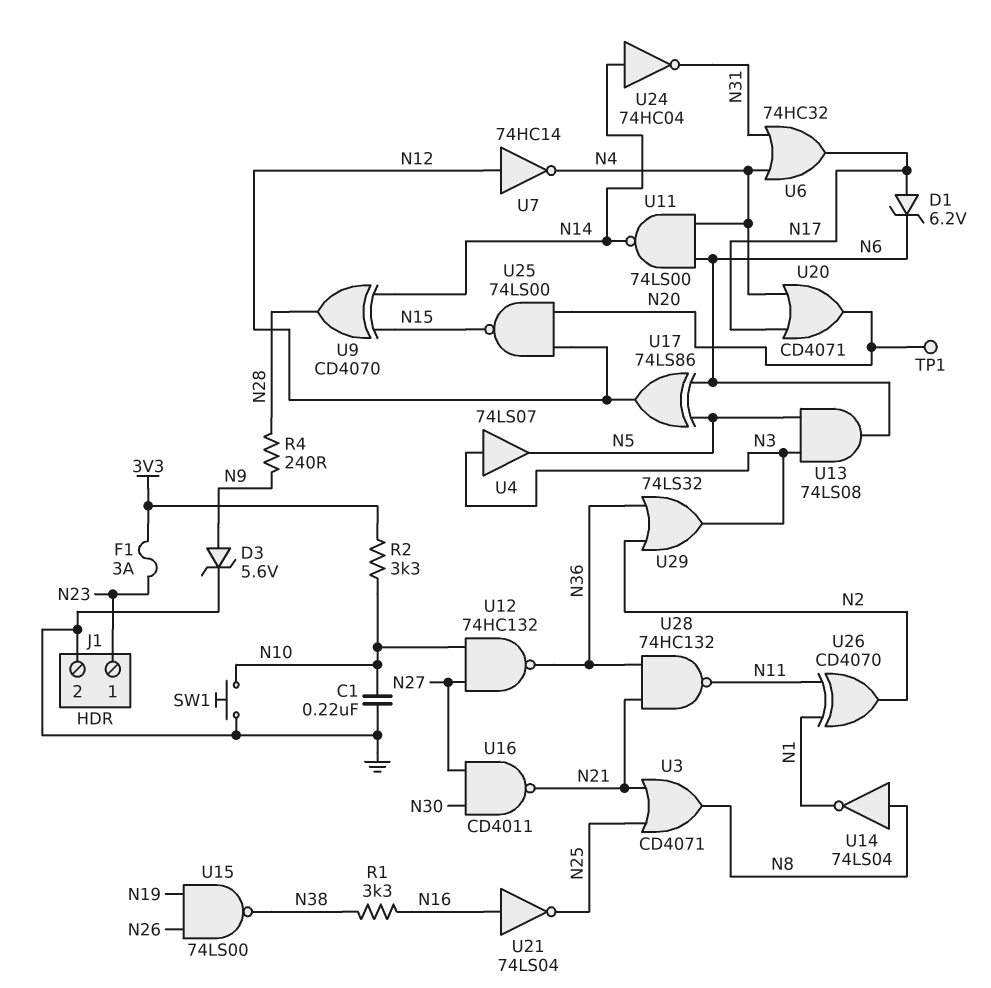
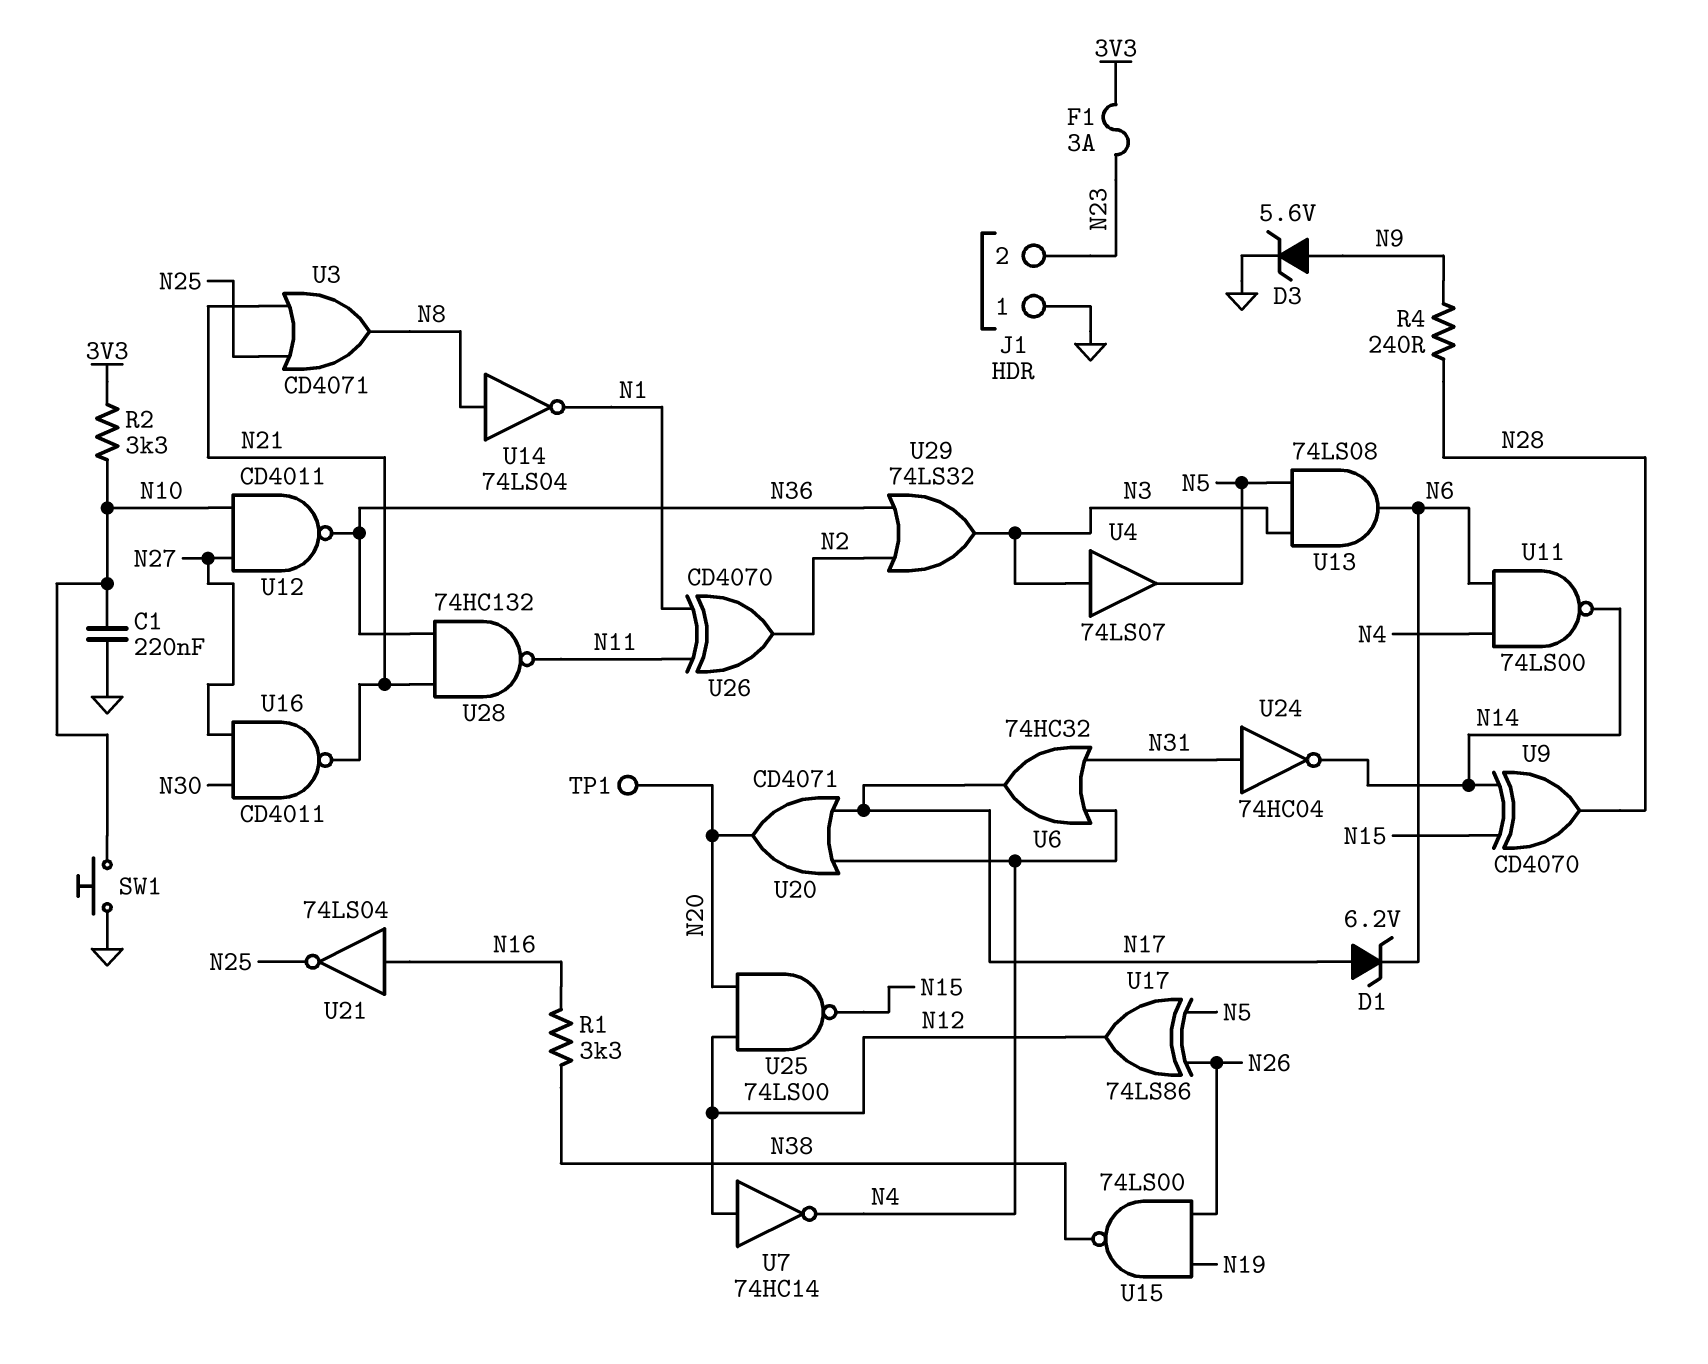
J1 pin 1: N23 -> GND
J1 pin 2: GND -> N23
U12: NAND 74HC132 (in N10, in N27, out N36) -> NAND CD4011 (in N10, in N27, out N36)
U17: XOR 74LS86 (in N5, in N6, out N12) -> XOR 74LS86 (in N5, in N26, out N12)
U24: NOT 74HC04 (in N14, out N31) -> NOT 74HC04 (in N31, out N14)

